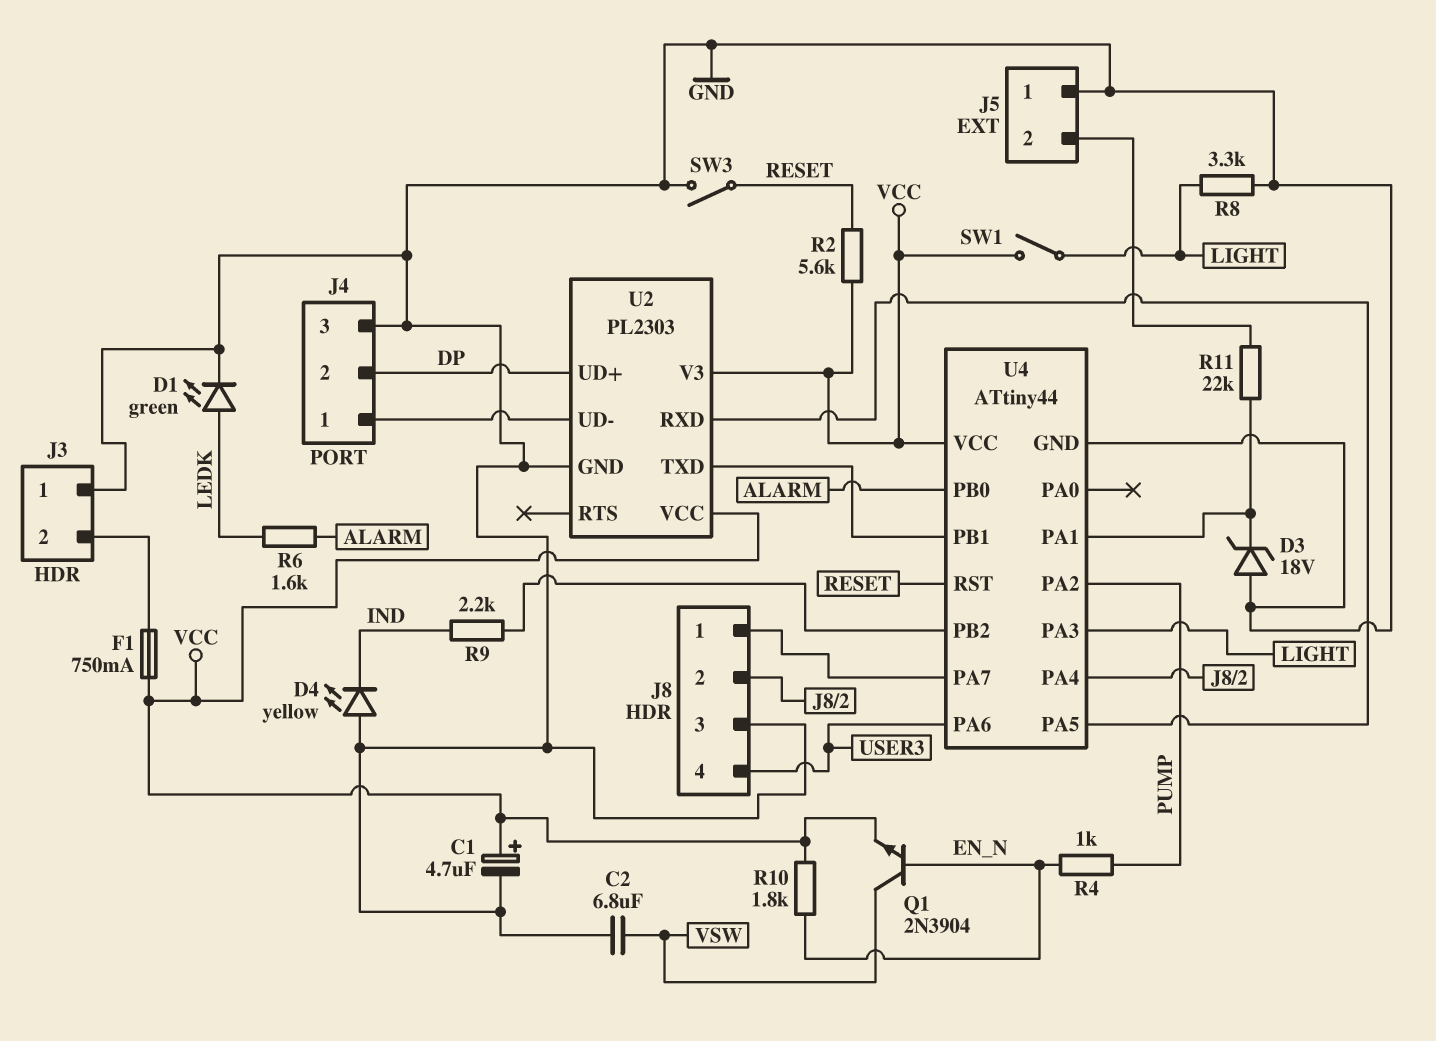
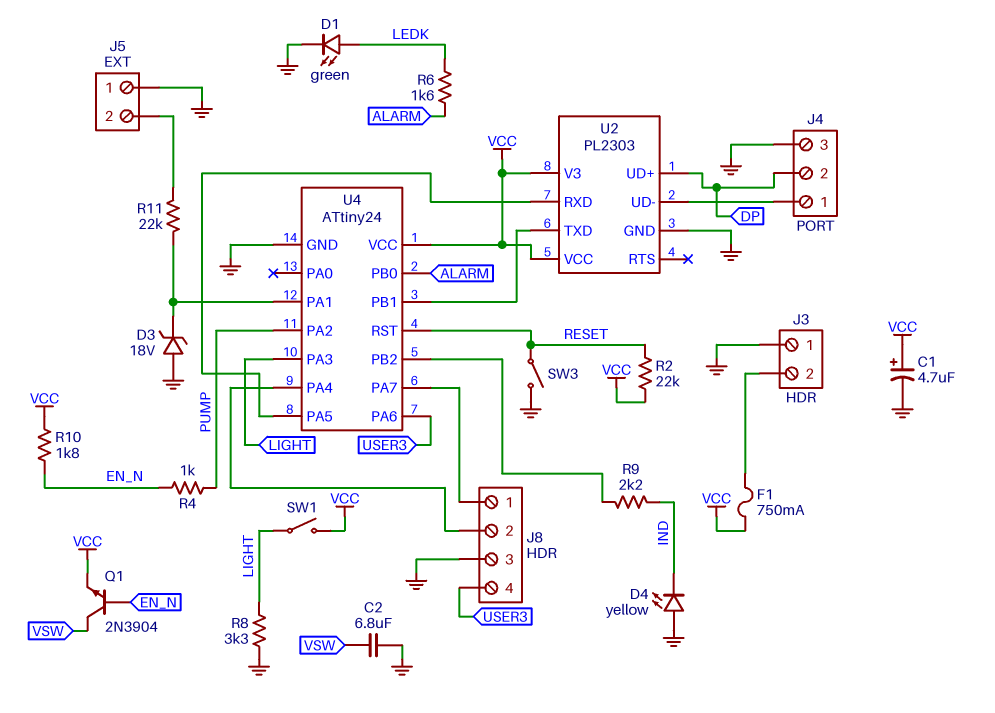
R2: 5.6k (RESET, VCC) -> 22k (RESET, VCC)
U4: ATtiny44 -> ATtiny24

